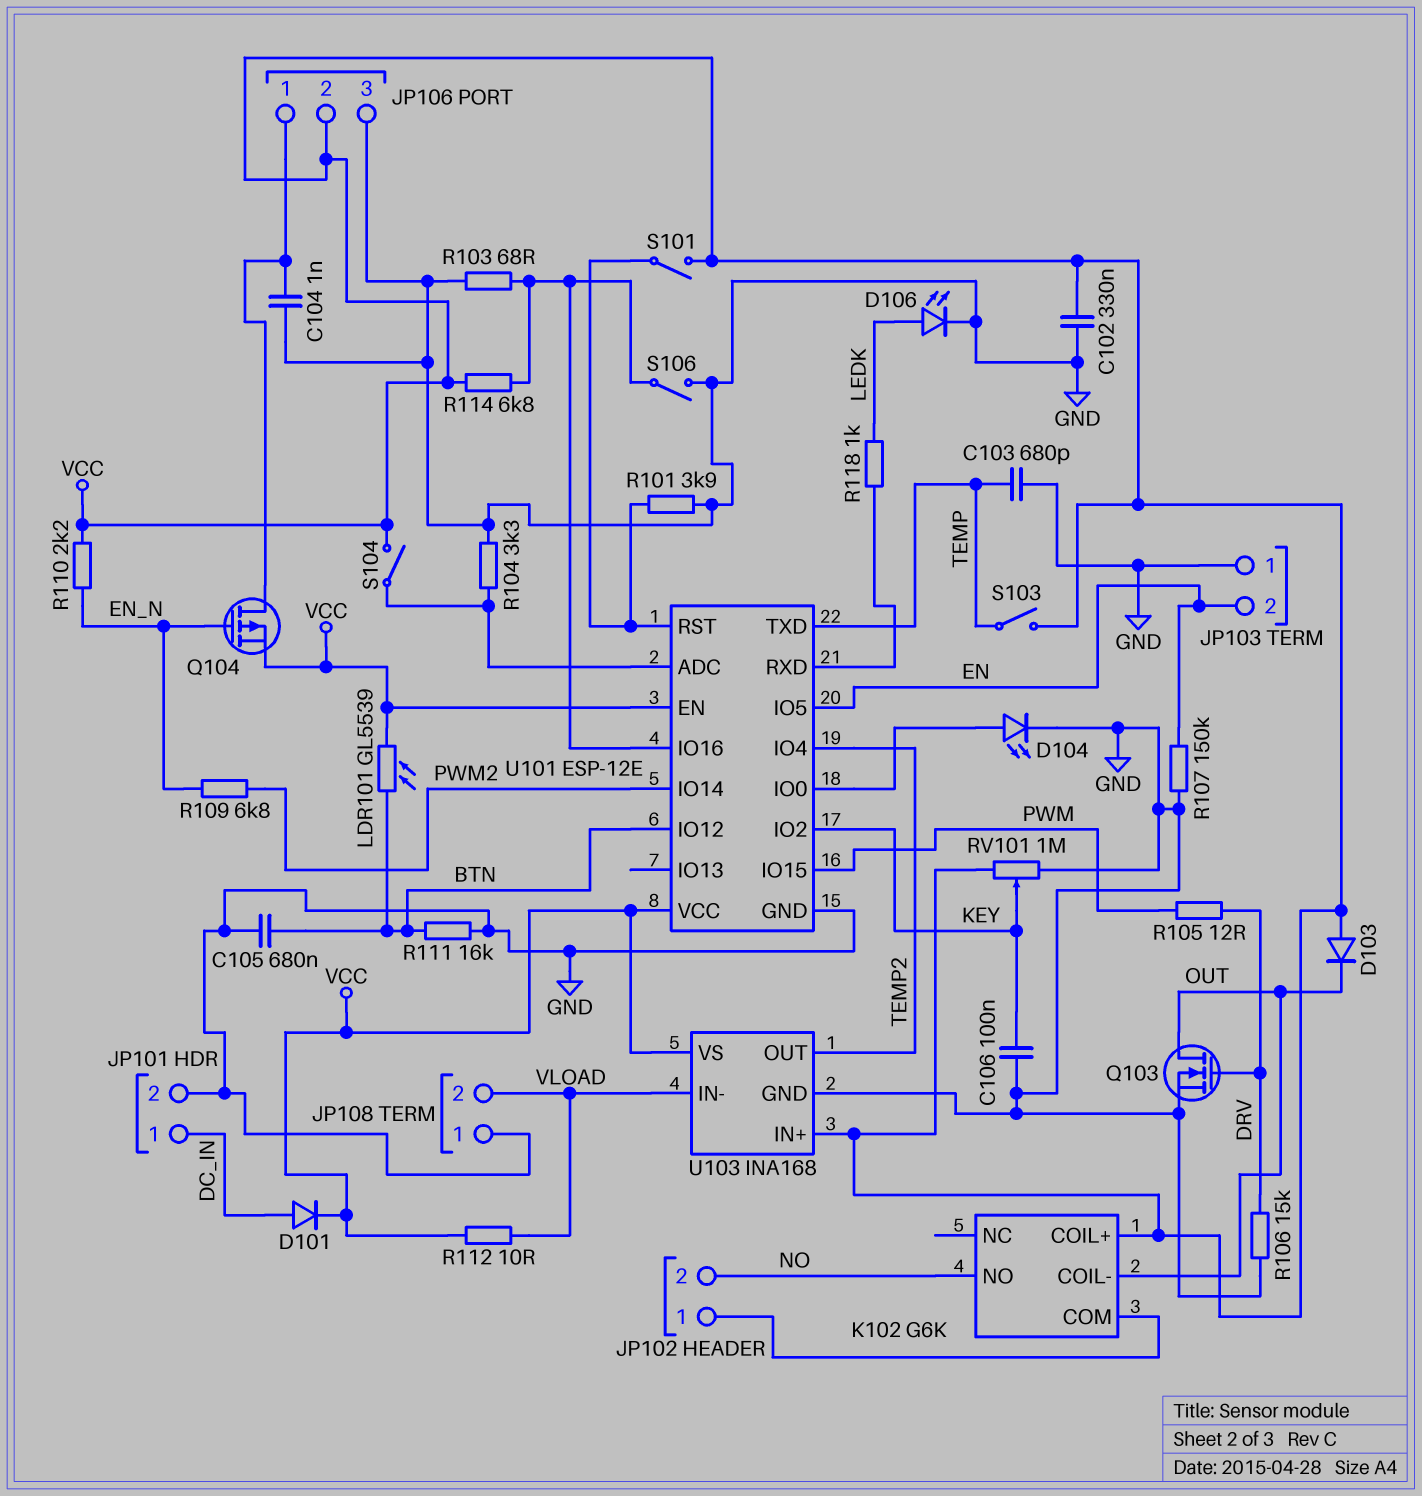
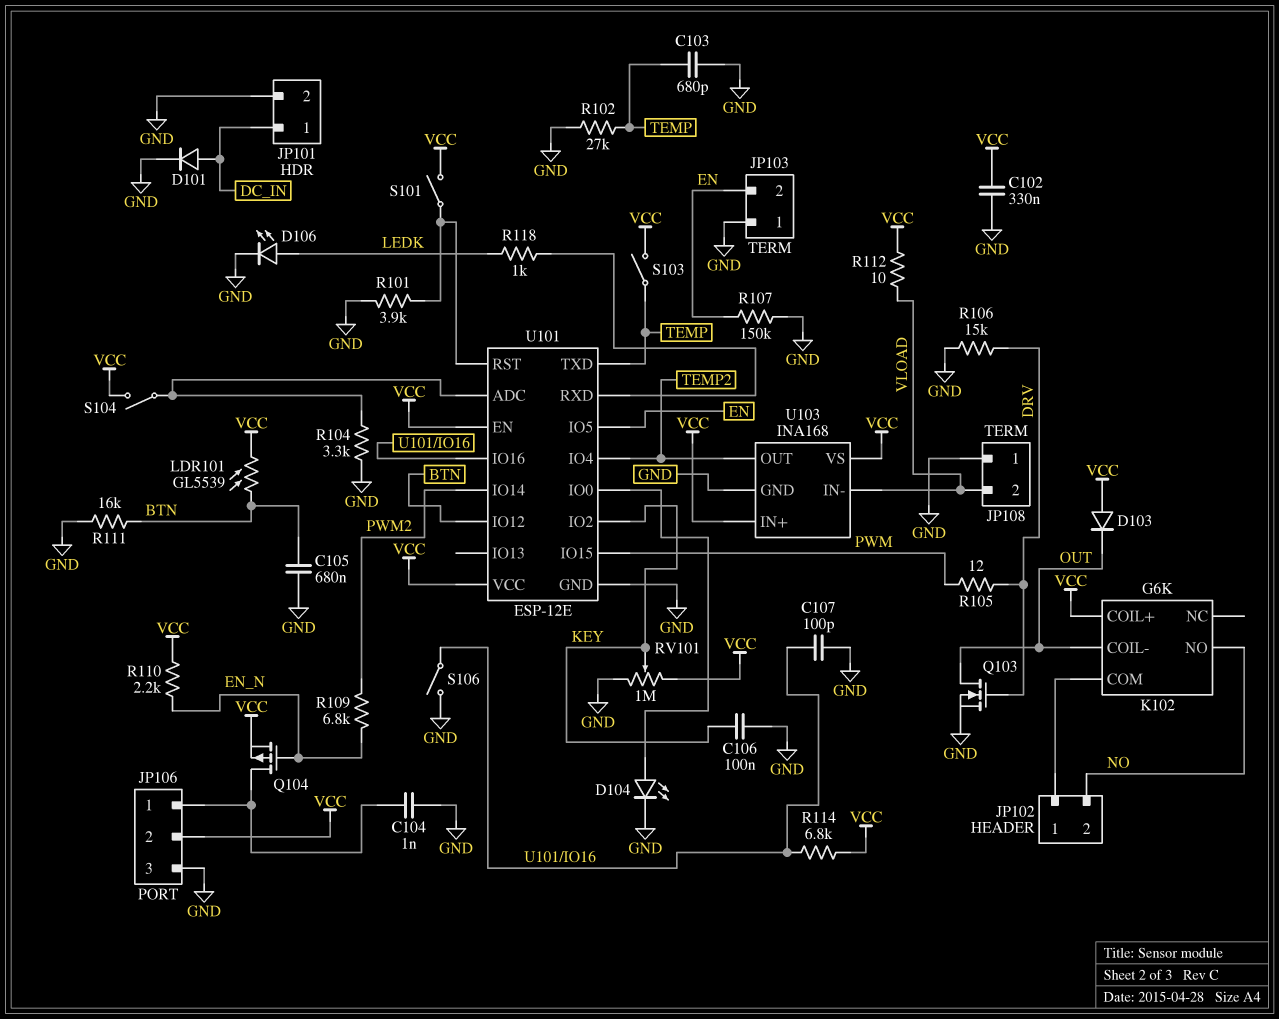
C107: none -> 100pF (GND, U101/IO16)
D101: diode (A DC_IN, K VCC) -> diode (A DC_IN, K GND)
R102: none -> 27k (GND, TEMP)
R103: 68 (GND, U101/IO16) -> none

